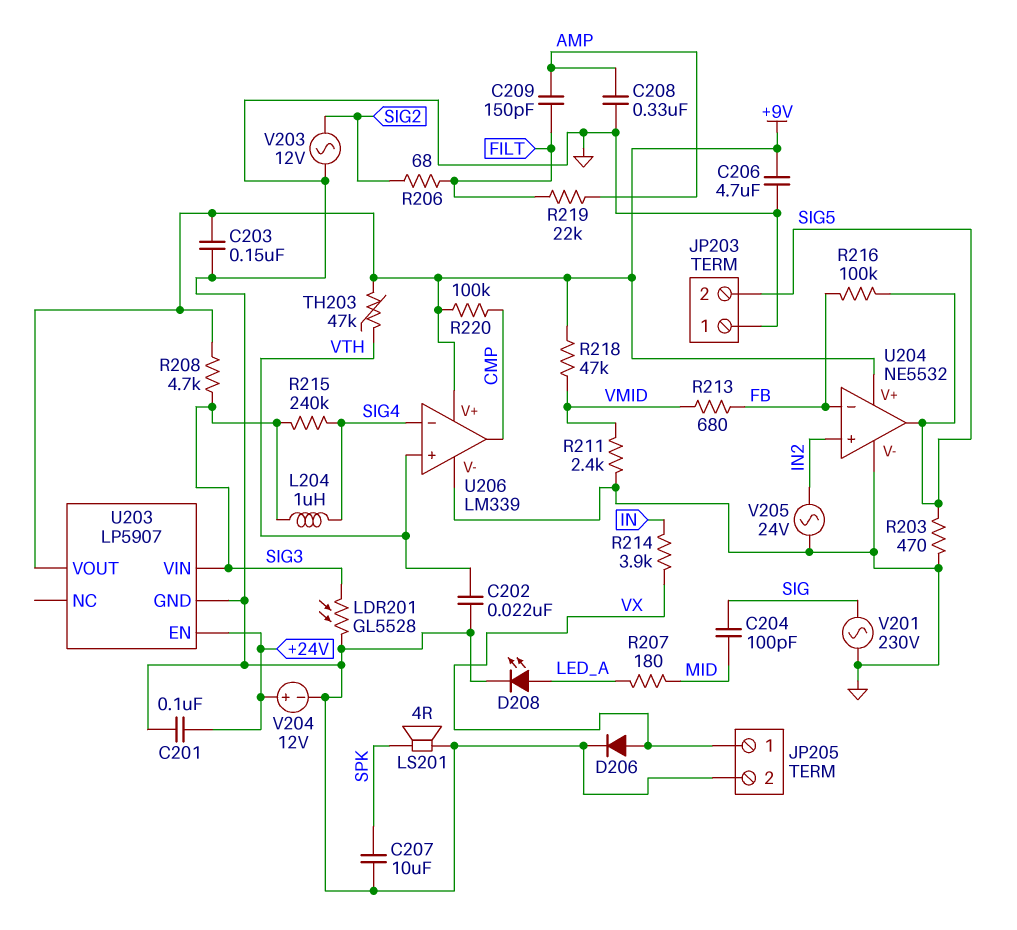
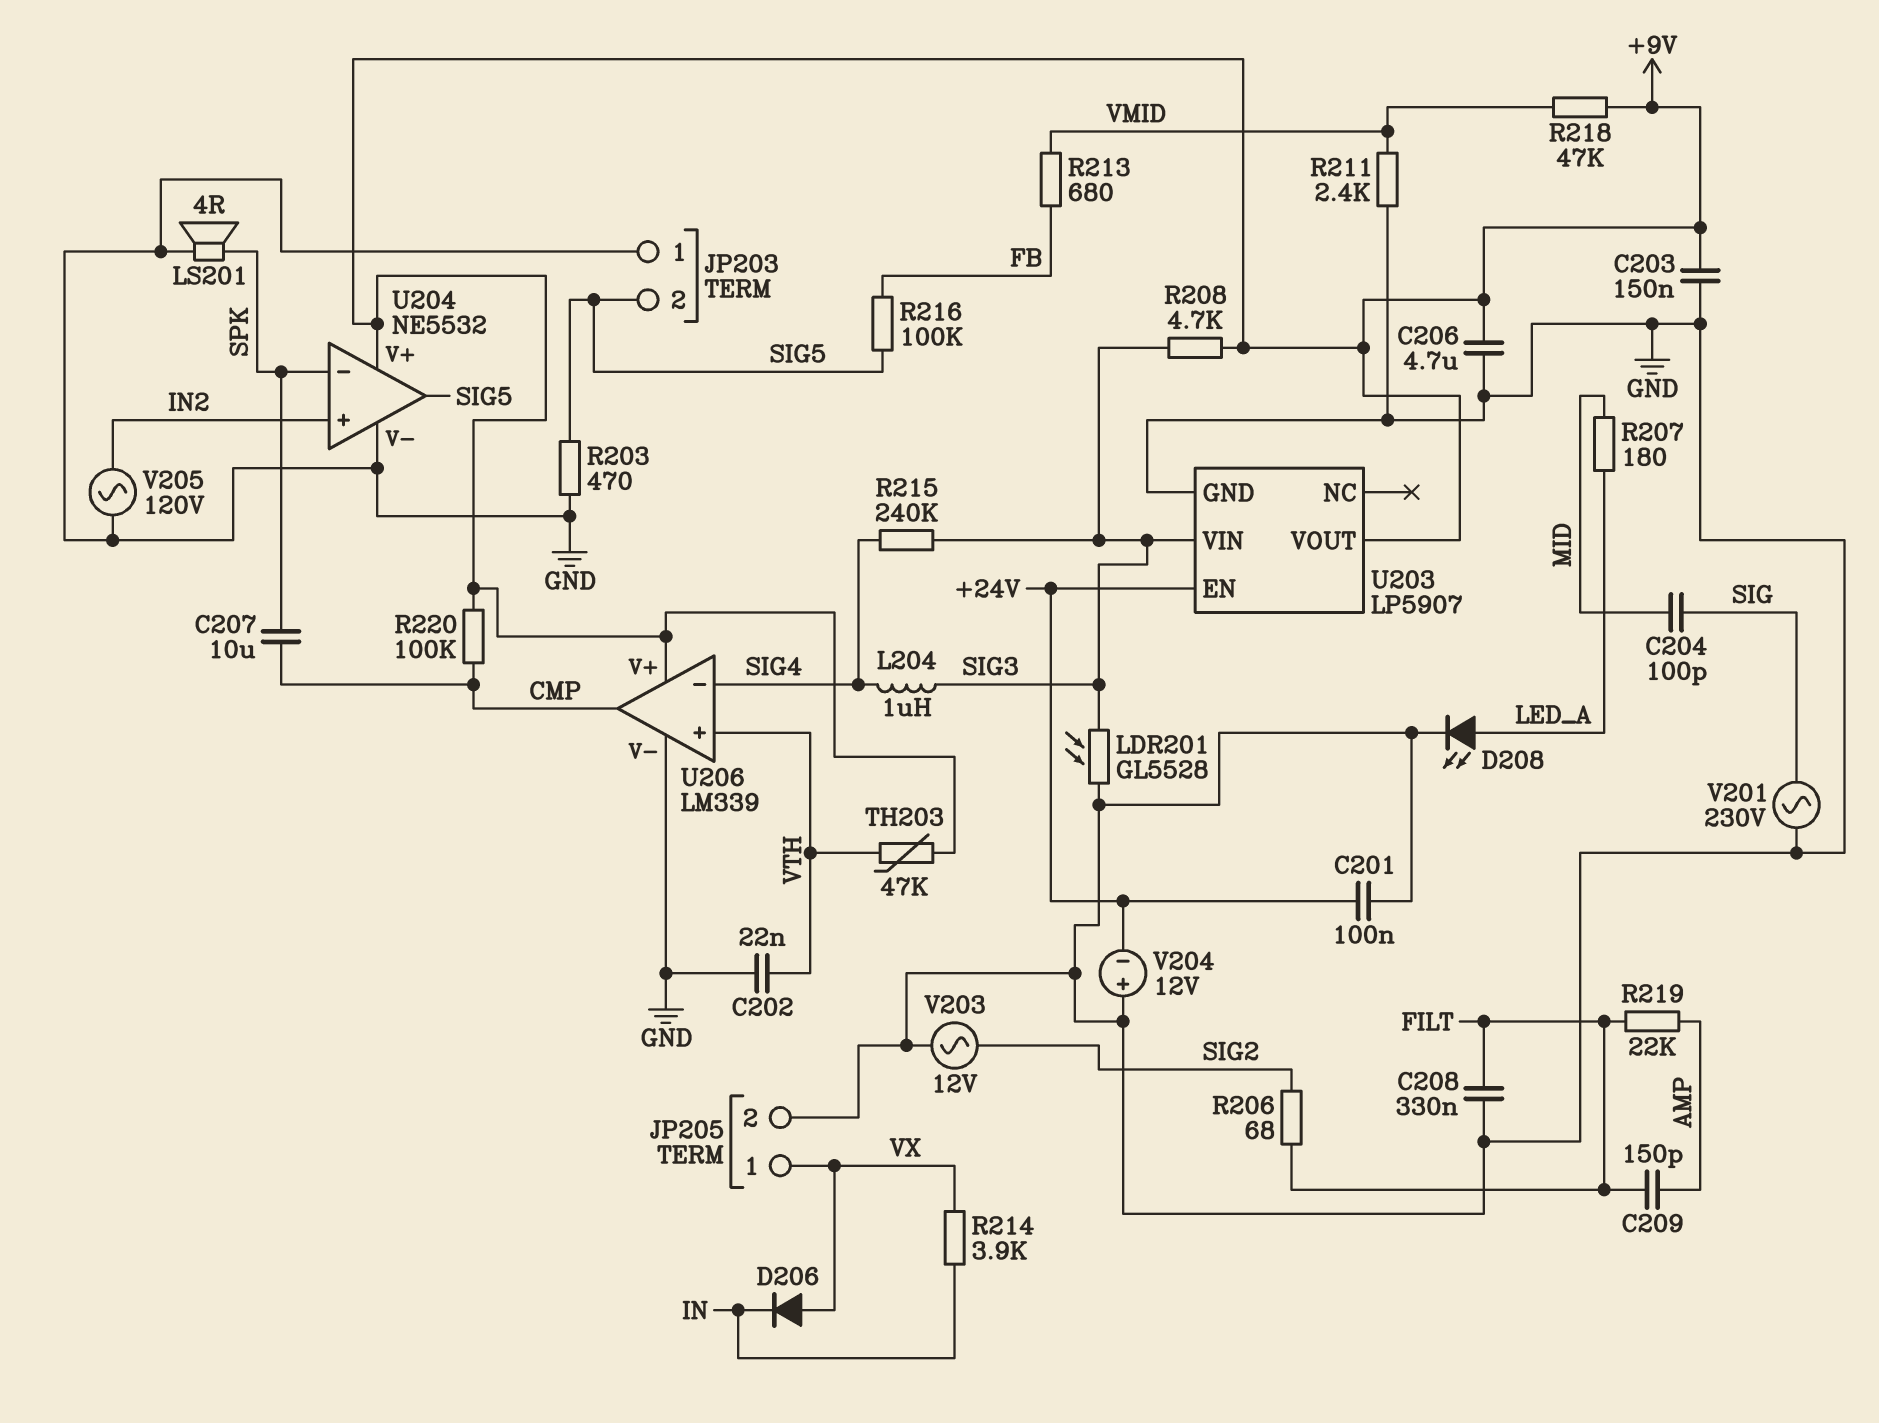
C207: 10uF (GND, SPK) -> 10uF (CMP, SPK)
C208: 330nF (AMP, GND) -> 330nF (FILT, GND)
D206: diode (A VX, K GND) -> diode (A VX, K IN)
U204 pin in-: FB -> SPK
V204: 12V (plus +24V, minus GND) -> 12V (plus GND, minus +24V)
V205: AC 24V (GND, IN2) -> AC 120V (GND, IN2)

